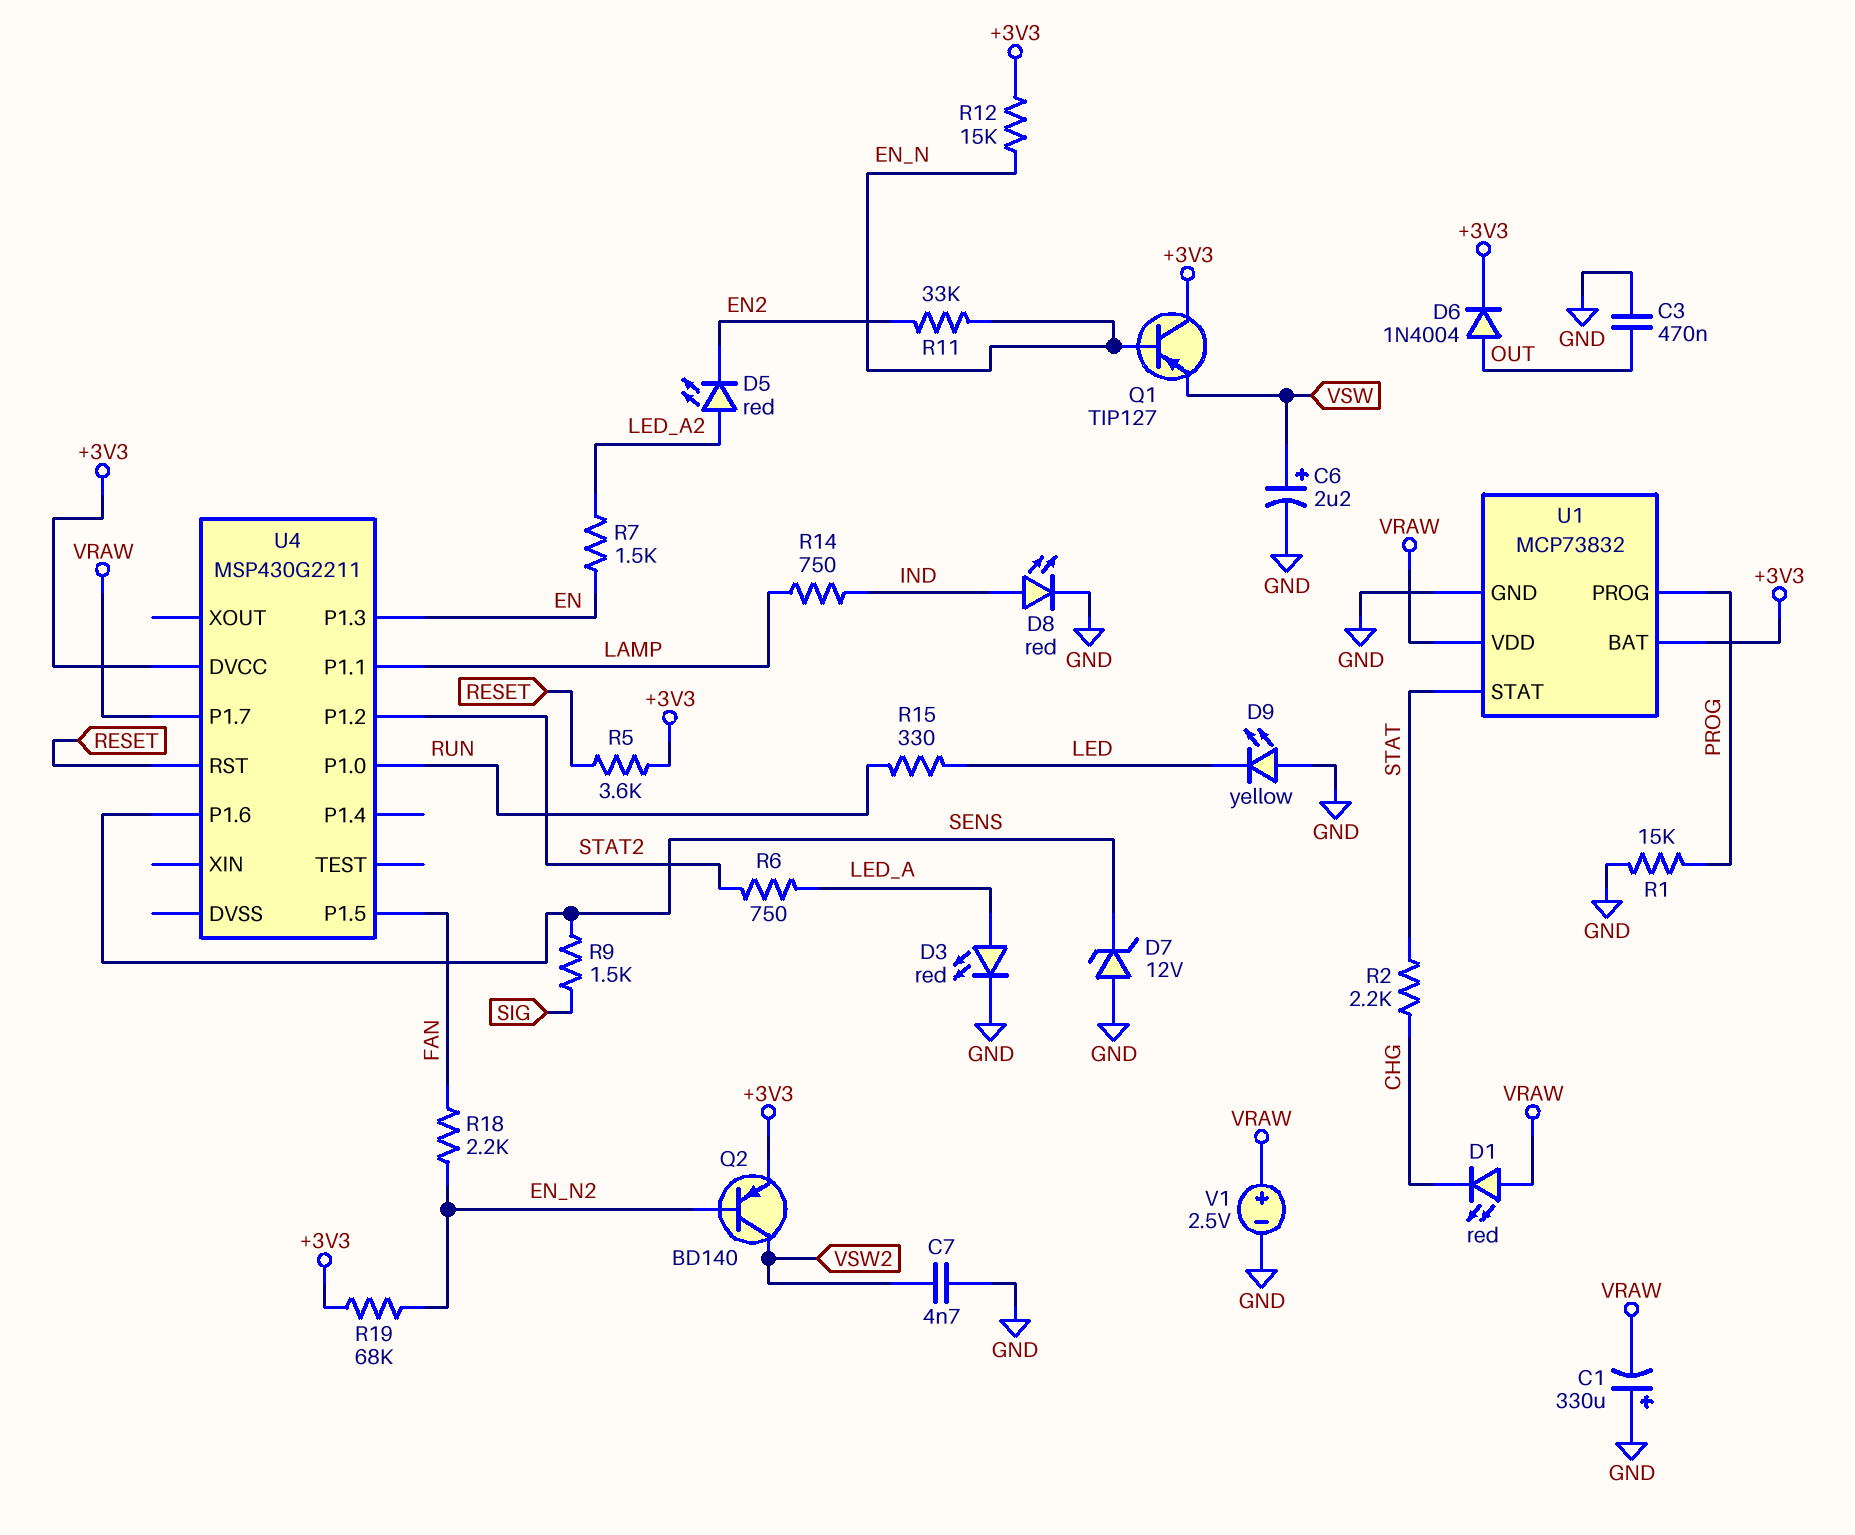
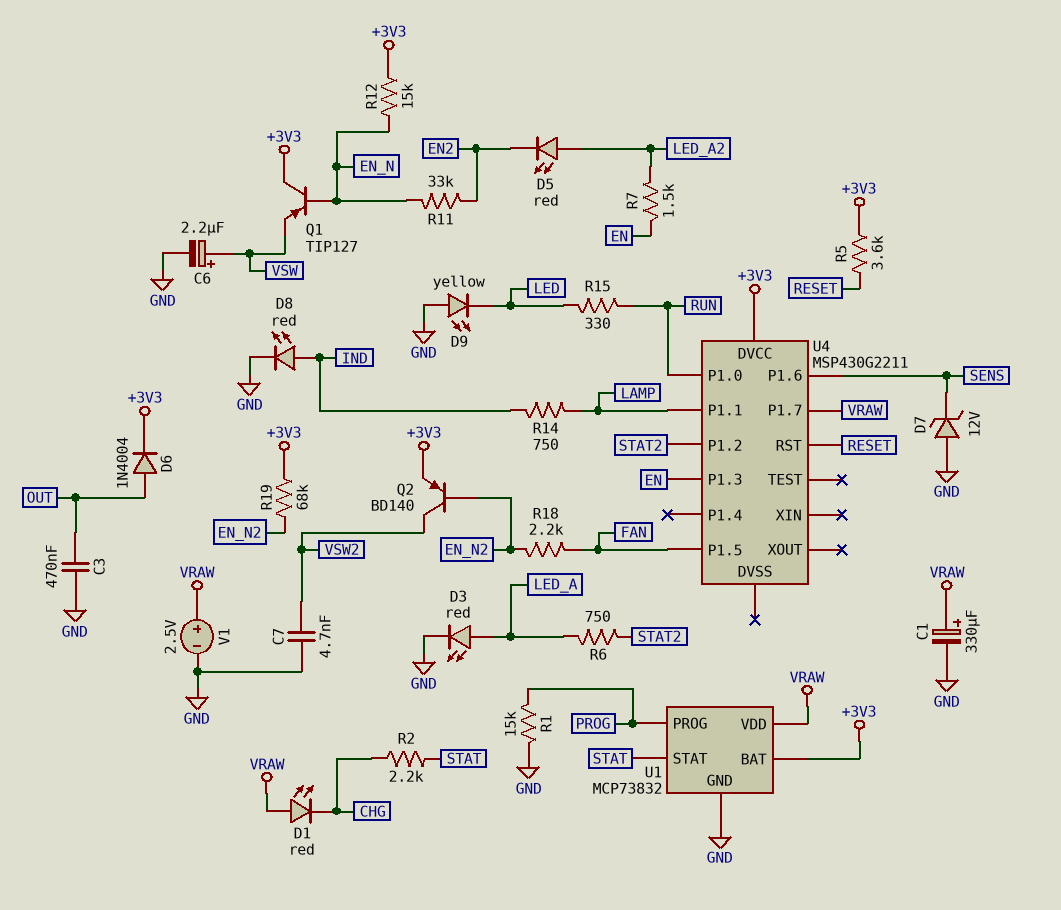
C1: 330uF (plus GND, minus VRAW) -> 330uF (plus VRAW, minus GND)
R9: 1.5k (SENS, SIG) -> none

